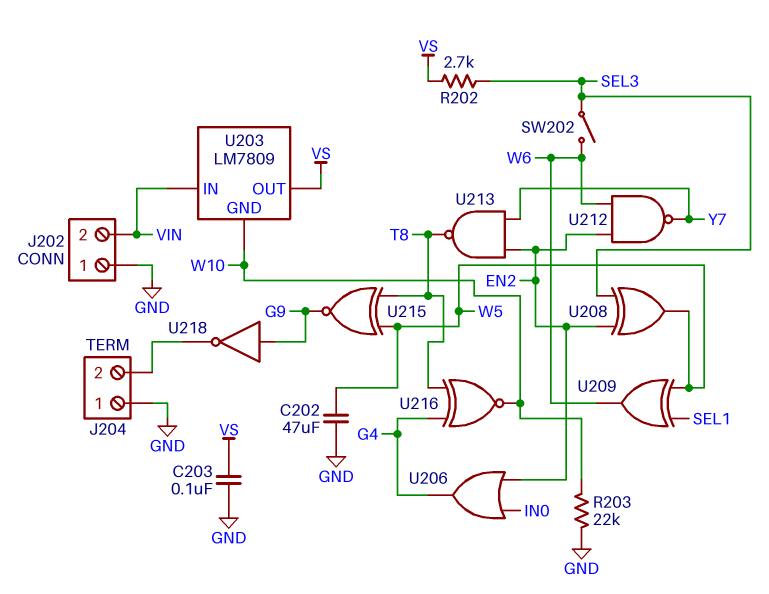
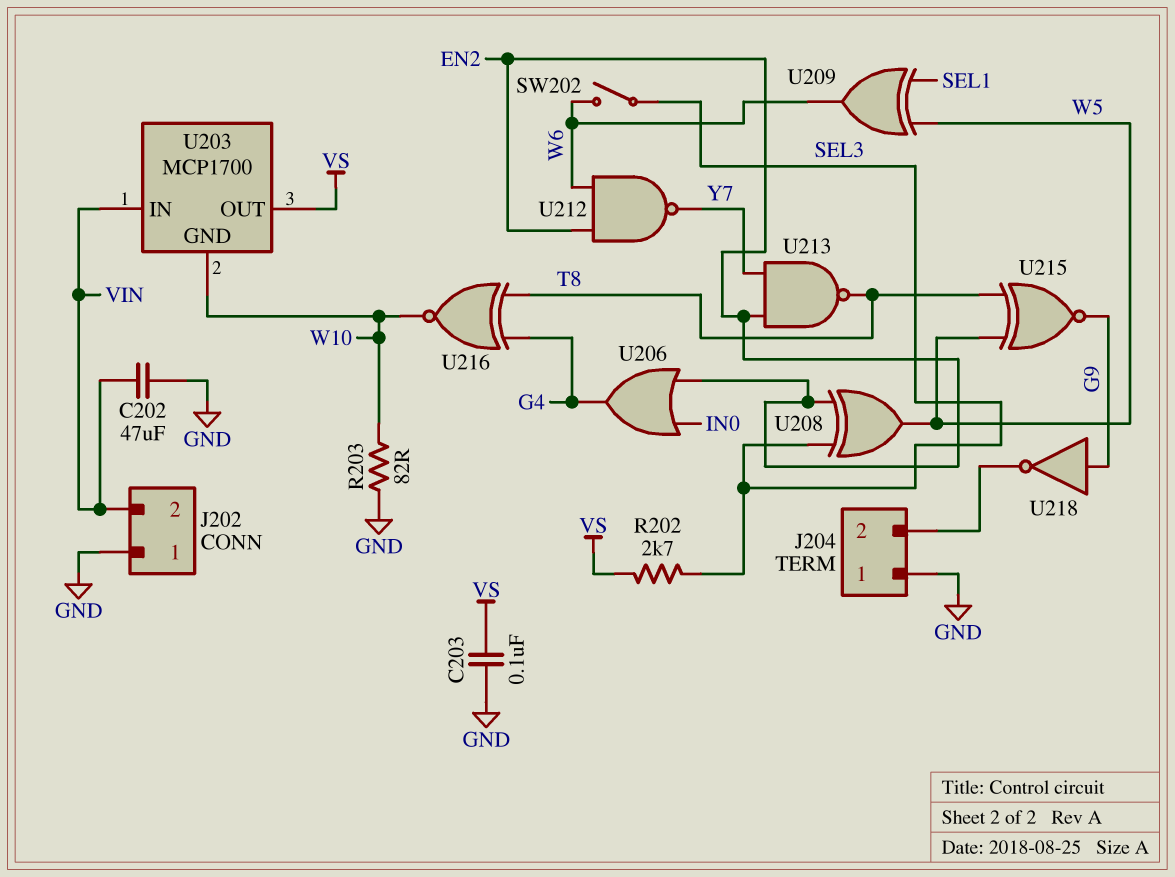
C202: 47uF (GND, W5) -> 47uF (GND, VIN)
R203: 22k (GND, W10) -> 82 (GND, W10)
U203: LM7809 -> MCP1700

